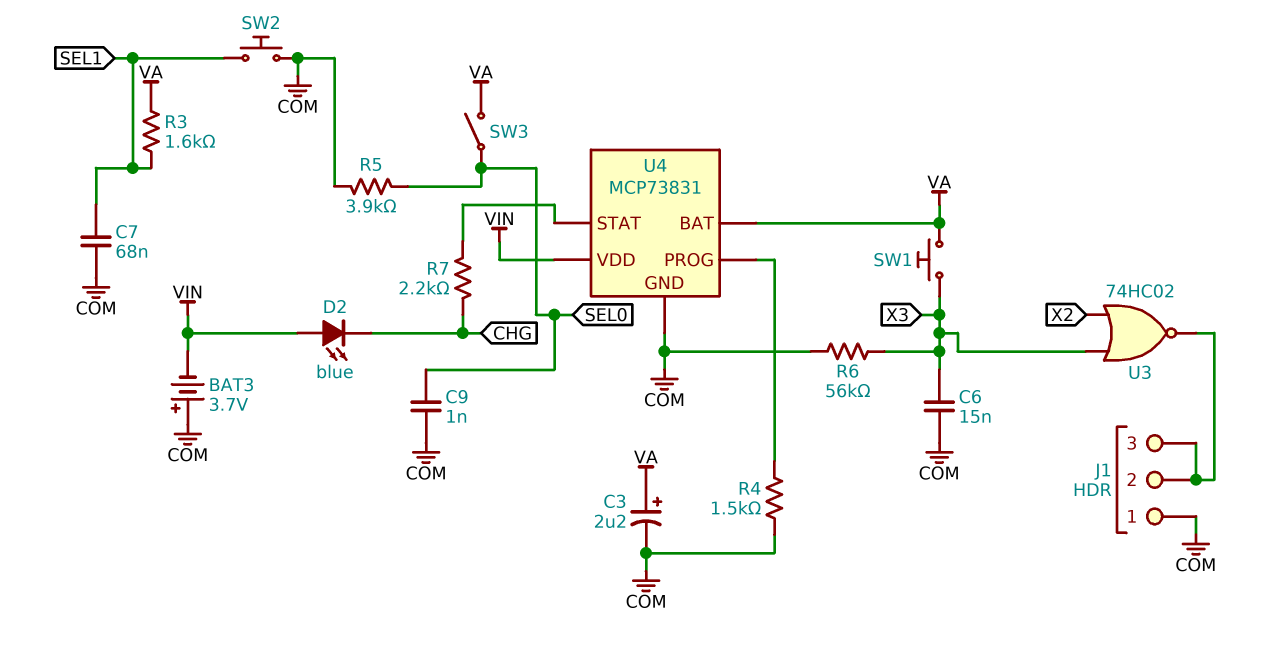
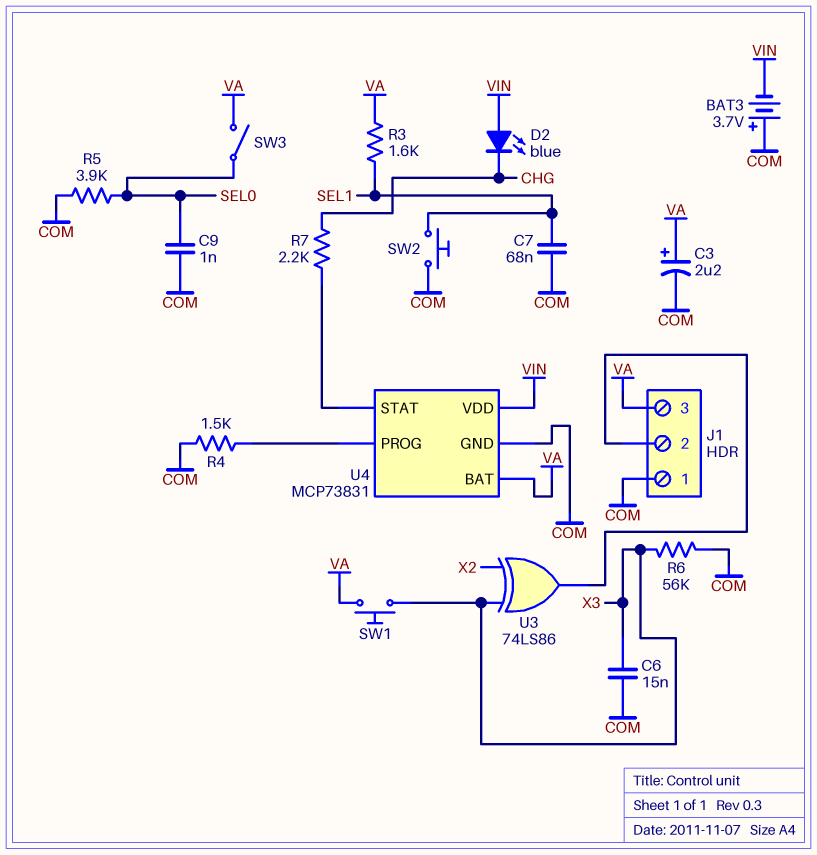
J1 pin 3: J1/2 -> VA
U3: NOR 74HC02 (in X2, in X3, out J1/2) -> XOR 74LS86 (in X2, in X3, out J1/2)

